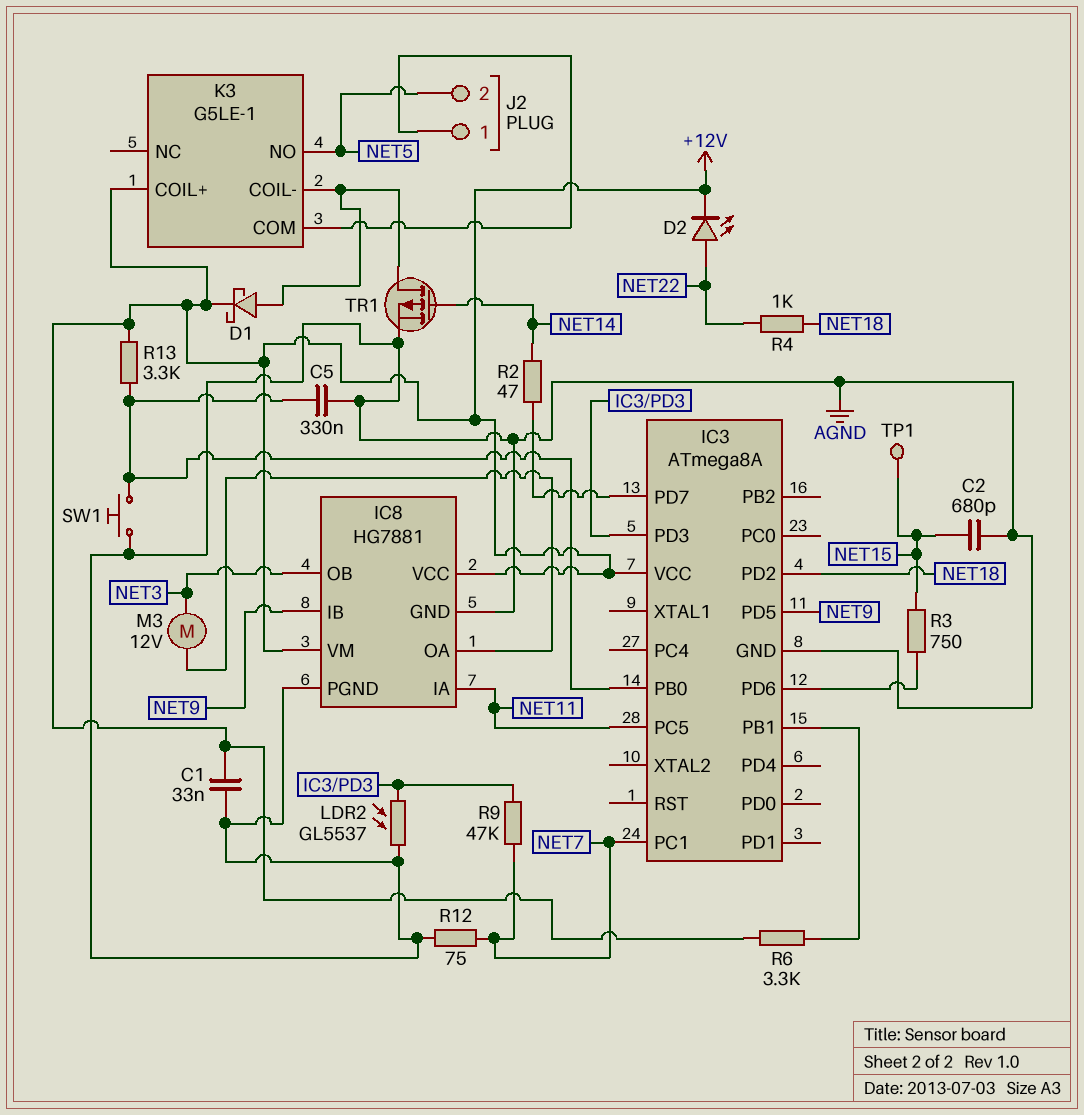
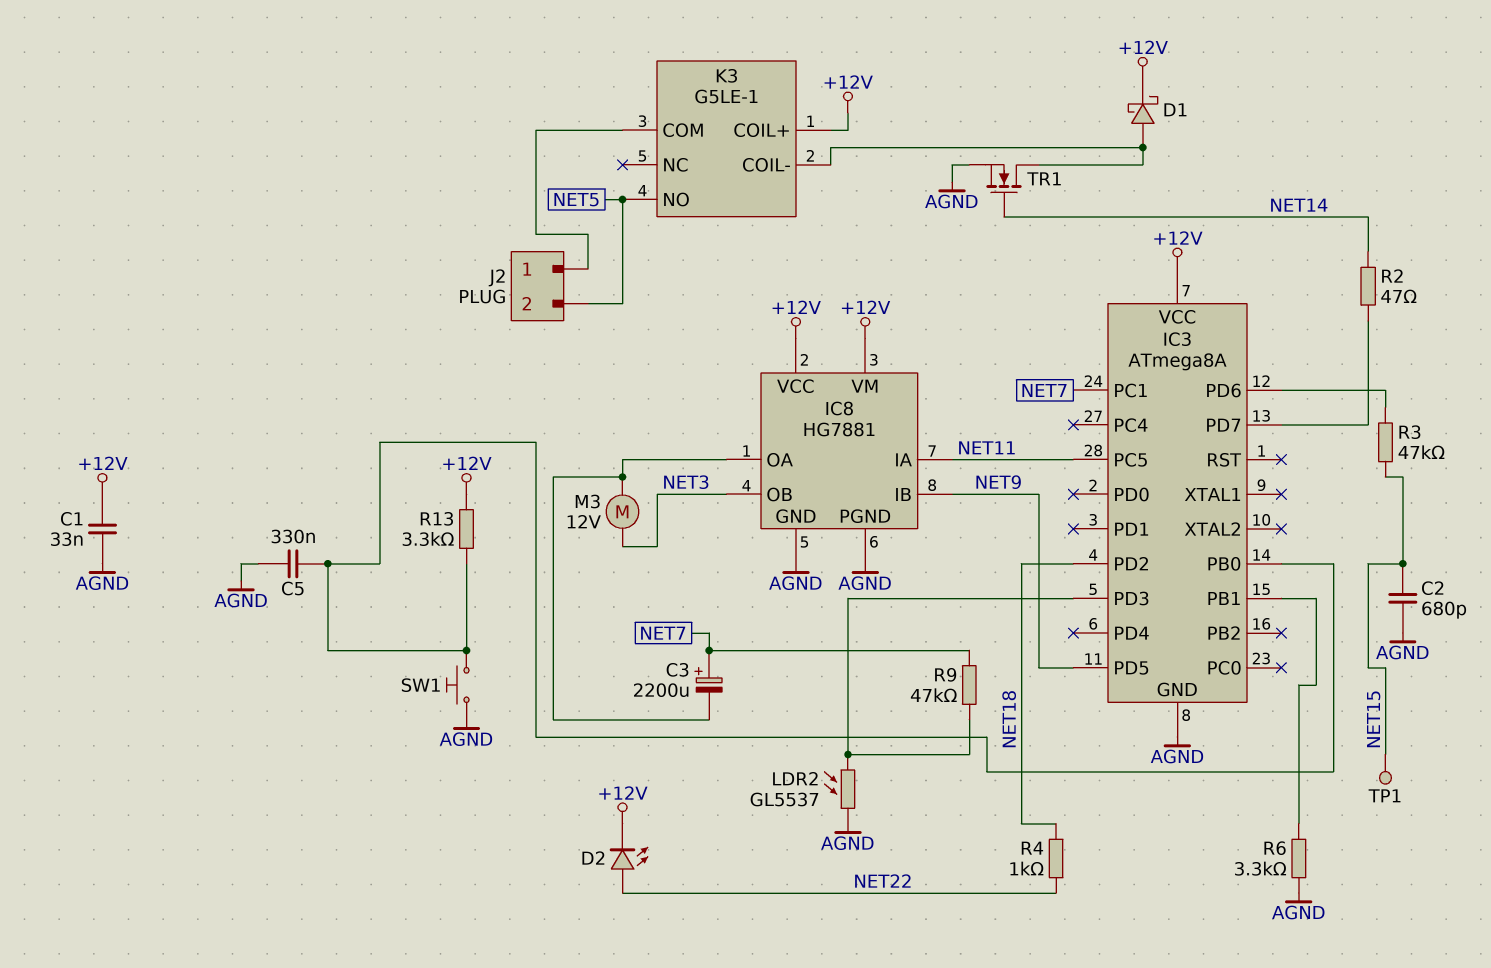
C3: none -> 2200uF (plus NET7, minus IC8/OA)
R3: 750 (IC3/PD6, NET15) -> 47k (IC3/PD6, NET15)
R6: 3.3k (+12V, IC3/PB1) -> 3.3k (AGND, IC3/PB1)
R12: 75 (AGND, NET7) -> none
TR1: PMOS (G NET14, D K3/COIL-, S AGND) -> NMOS (G NET14, D K3/COIL-, S AGND)

